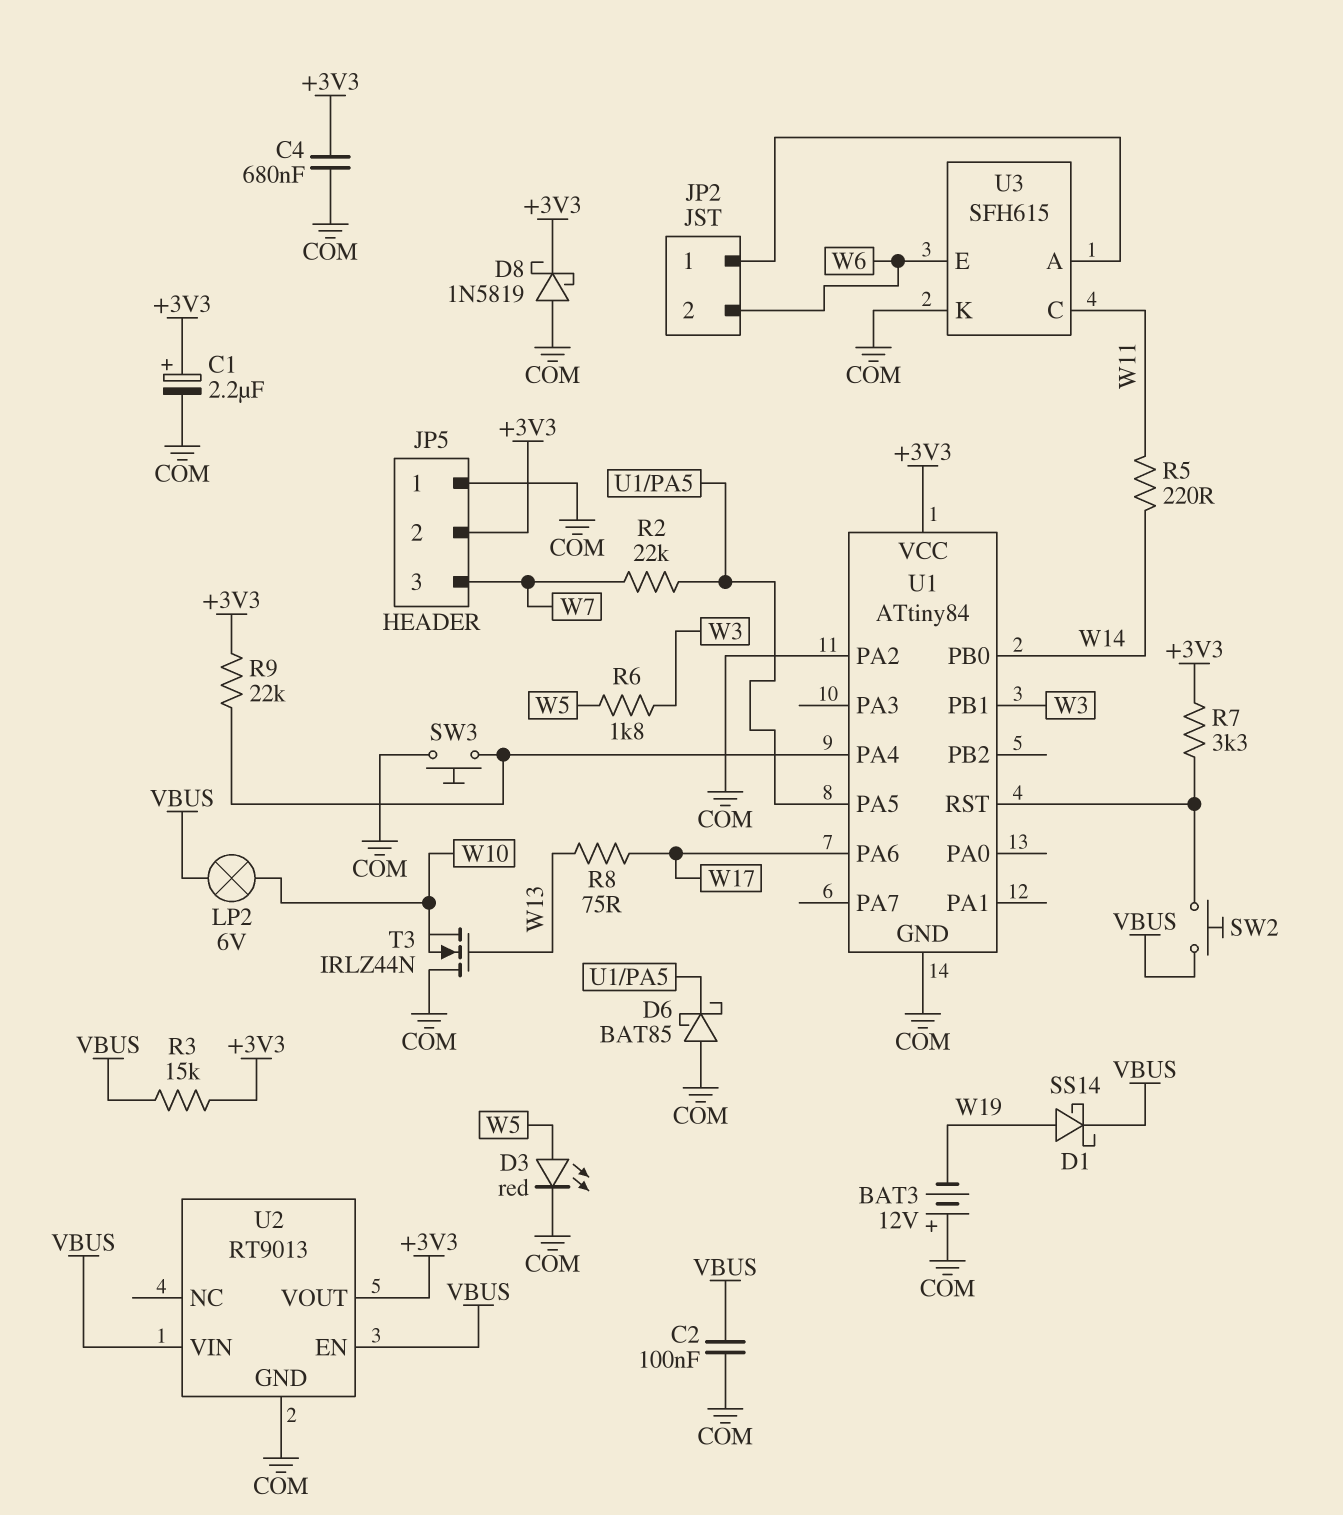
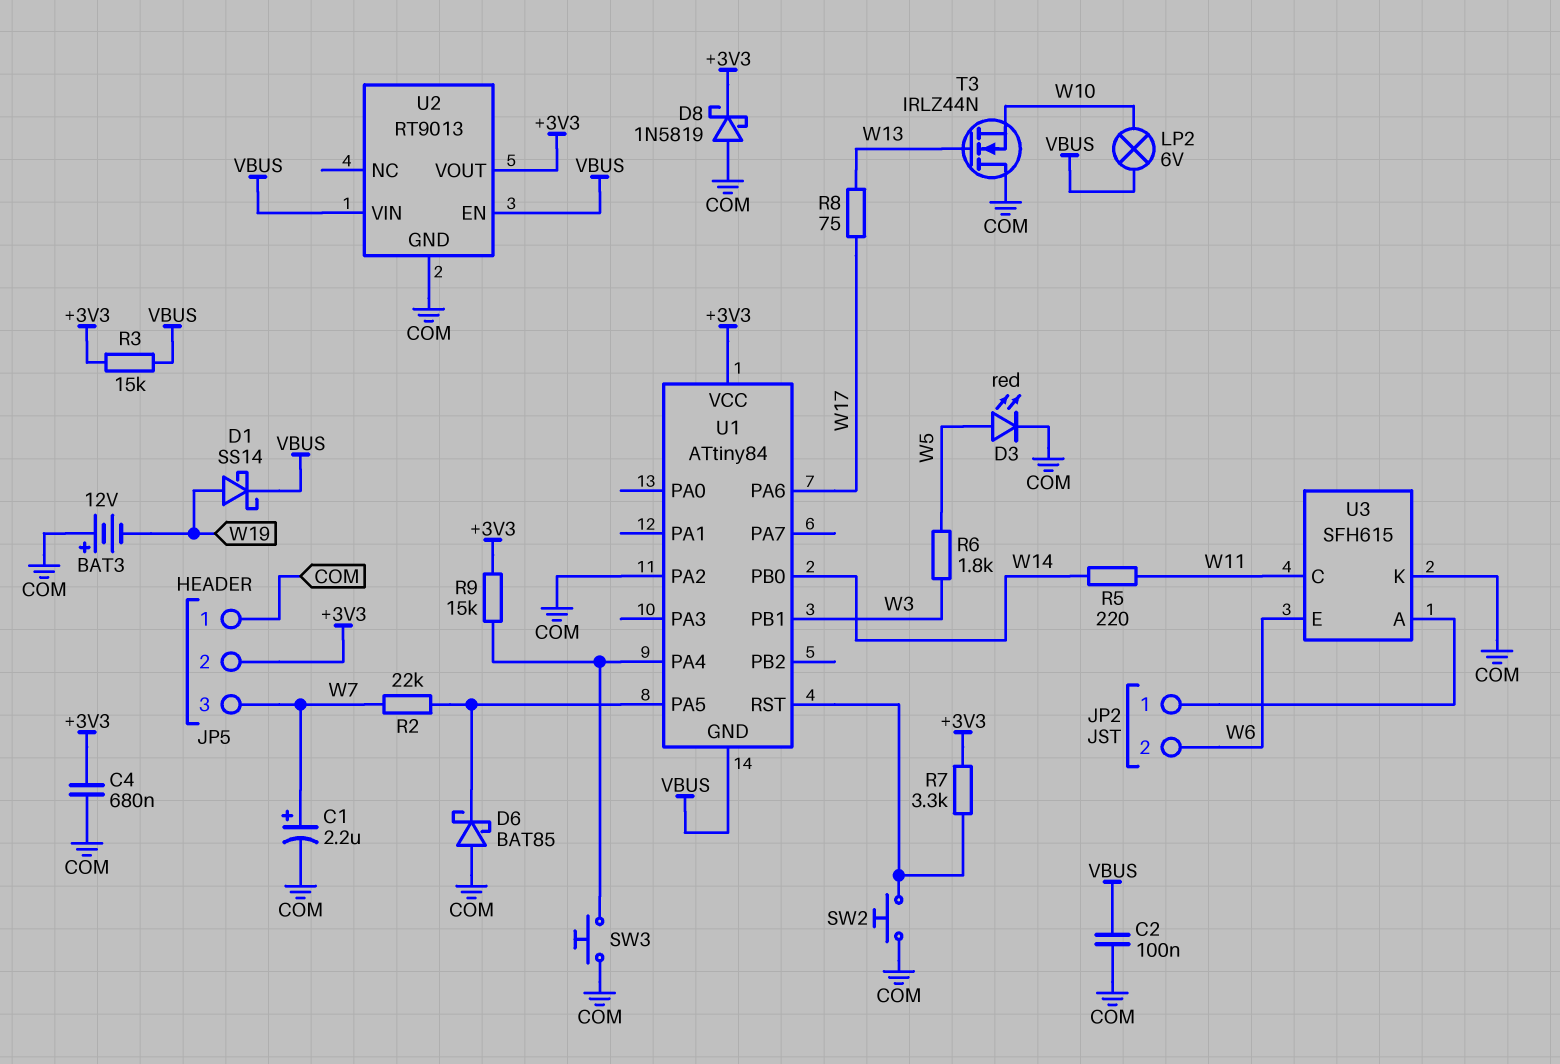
C1: 2.2uF (plus +3V3, minus COM) -> 2.2uF (plus W7, minus COM)
R9: 22k (+3V3, U1/PA4) -> 15k (+3V3, U1/PA4)
SW2: button (U1/RST, VBUS) -> button (COM, U1/RST)
U1 pin GND: COM -> VBUS

